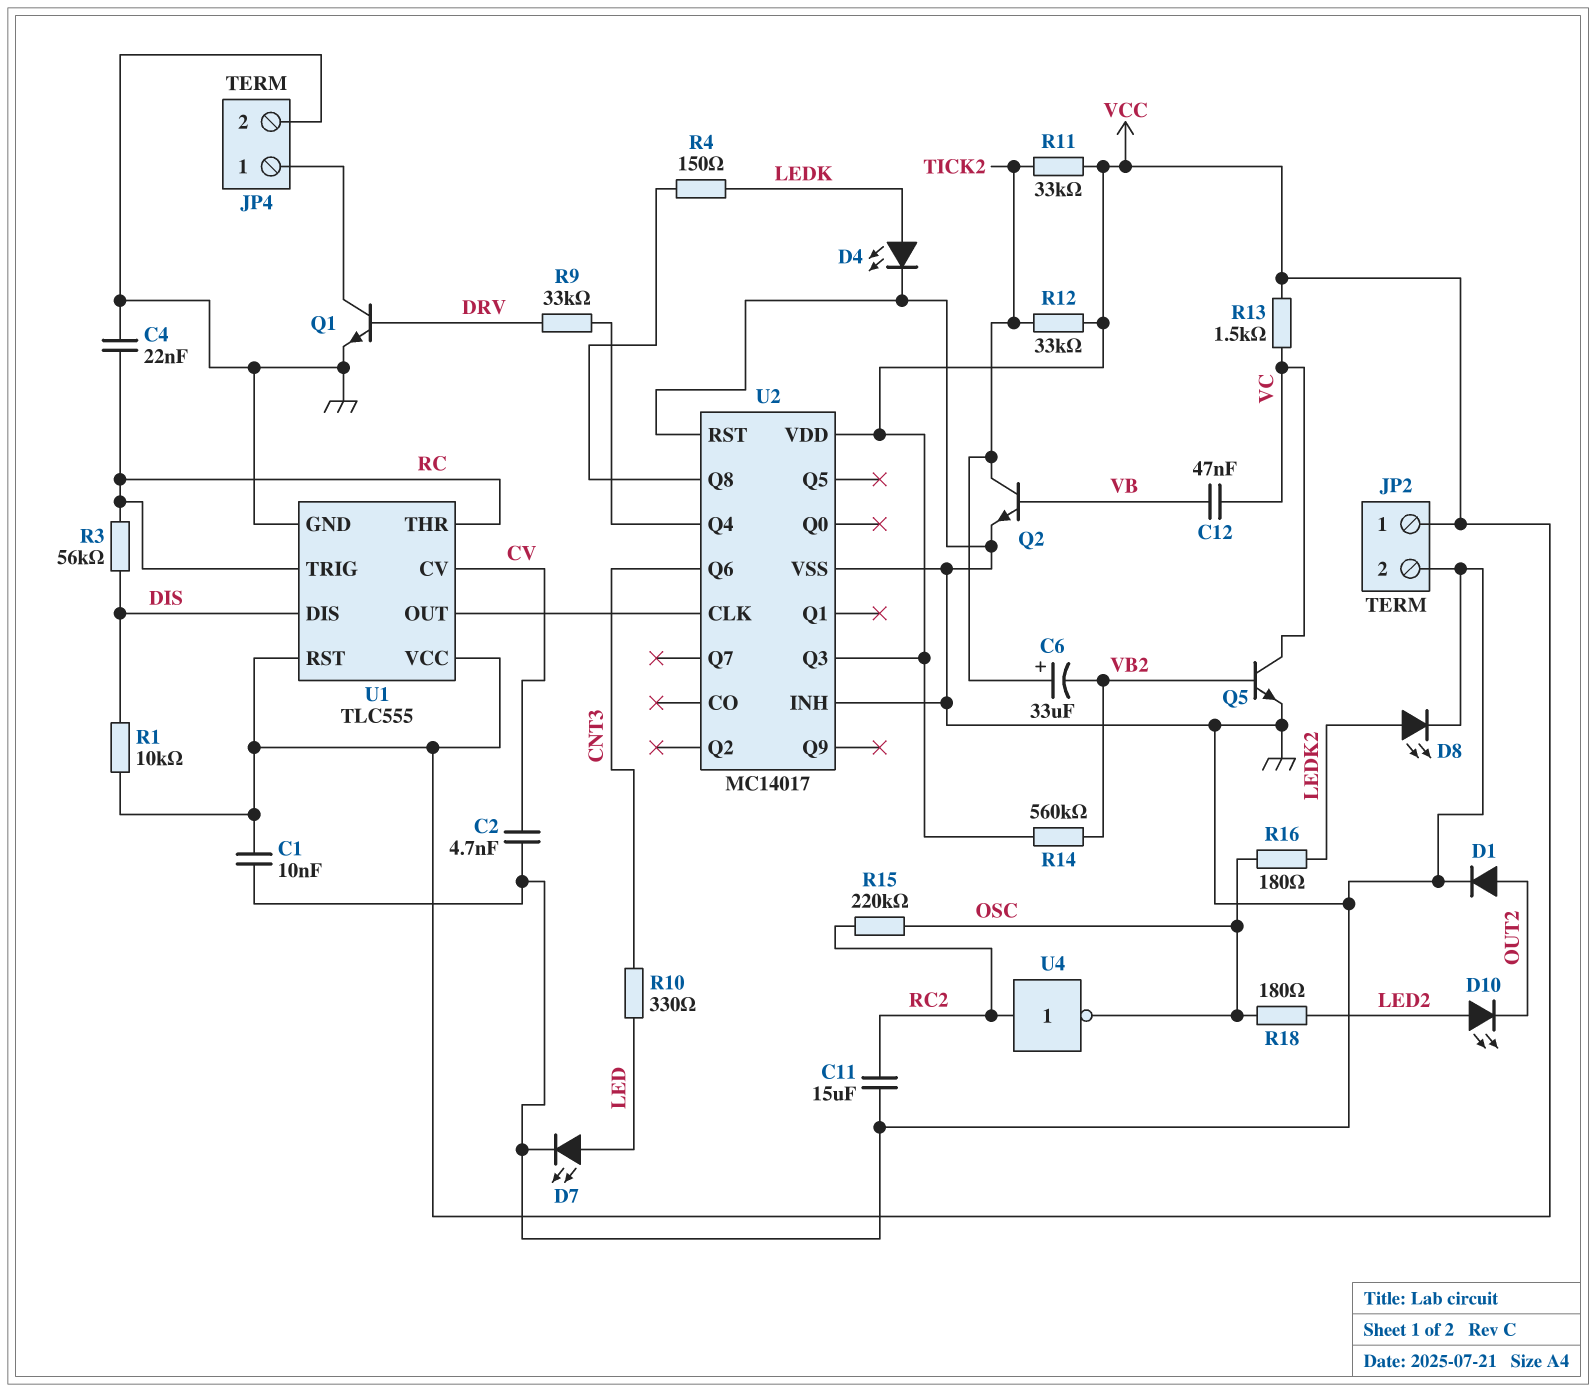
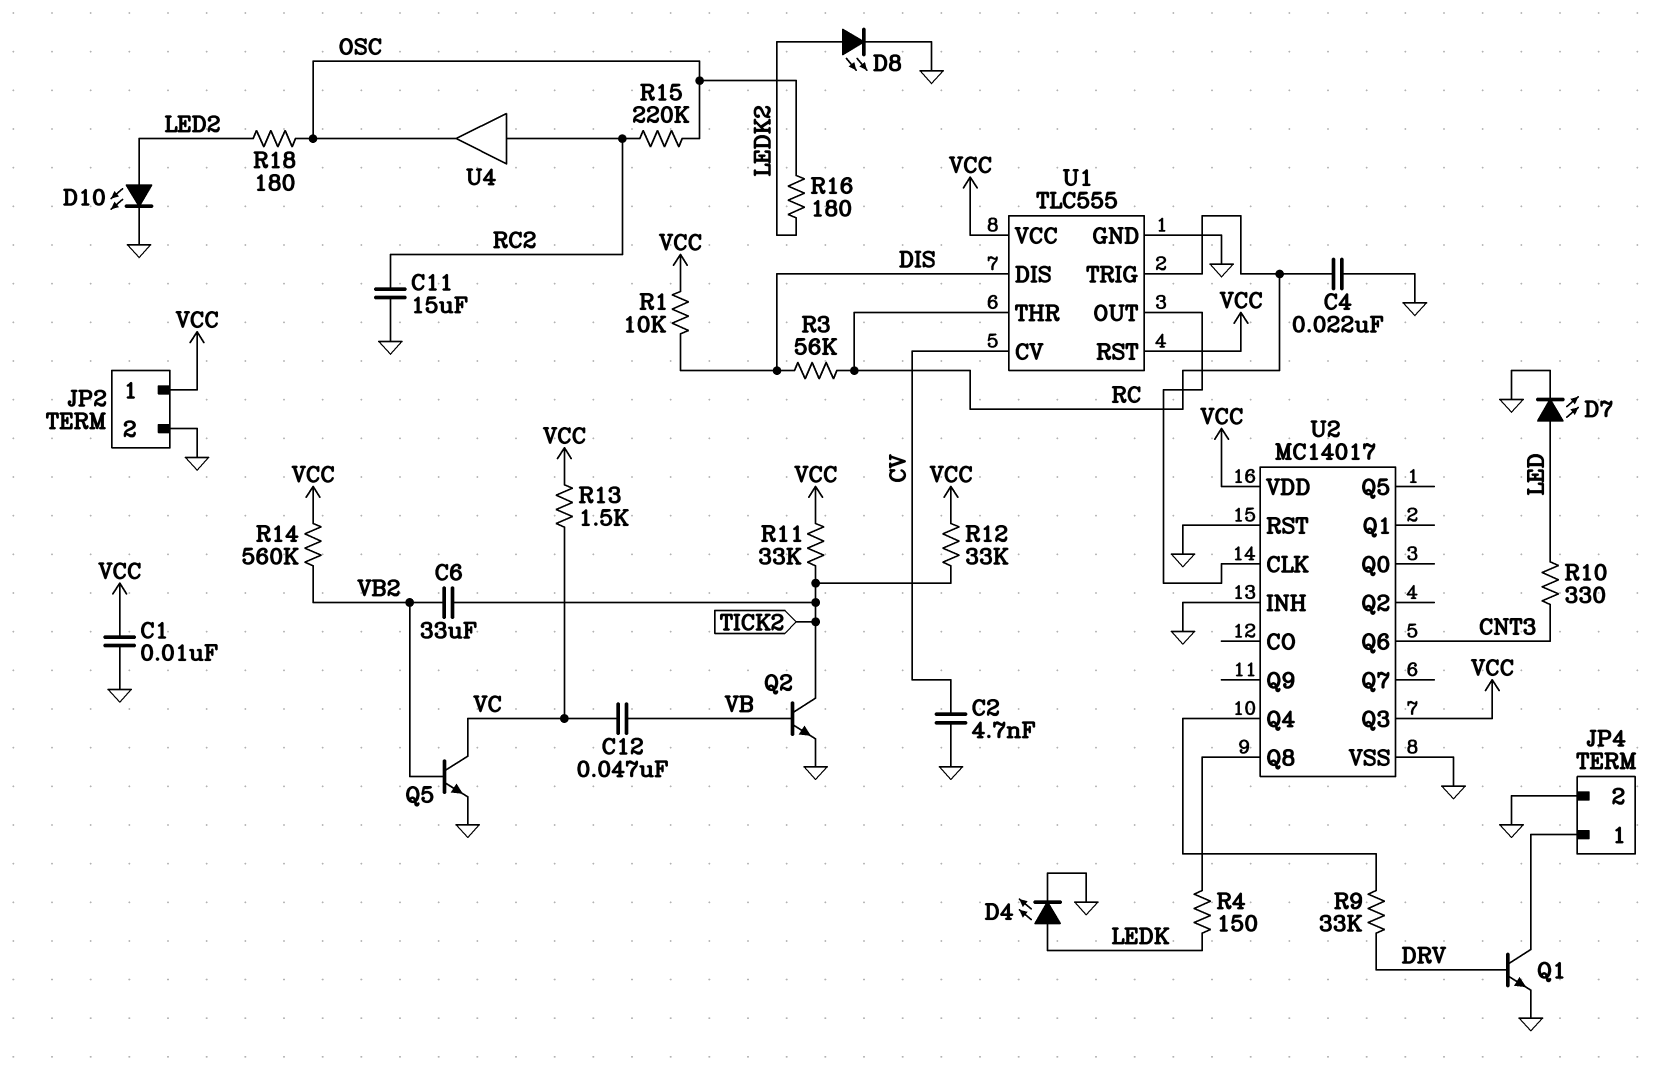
C6: 33uF (plus TICK2, minus VB2) -> 33uF (TICK2, VB2)
D1: diode (A OUT2, K GND) -> none
D10: LED (A LED2, K OUT2) -> LED (A LED2, K GND)
U4: NOT (in RC2, out OSC) -> buffer (in RC2, out OSC)

